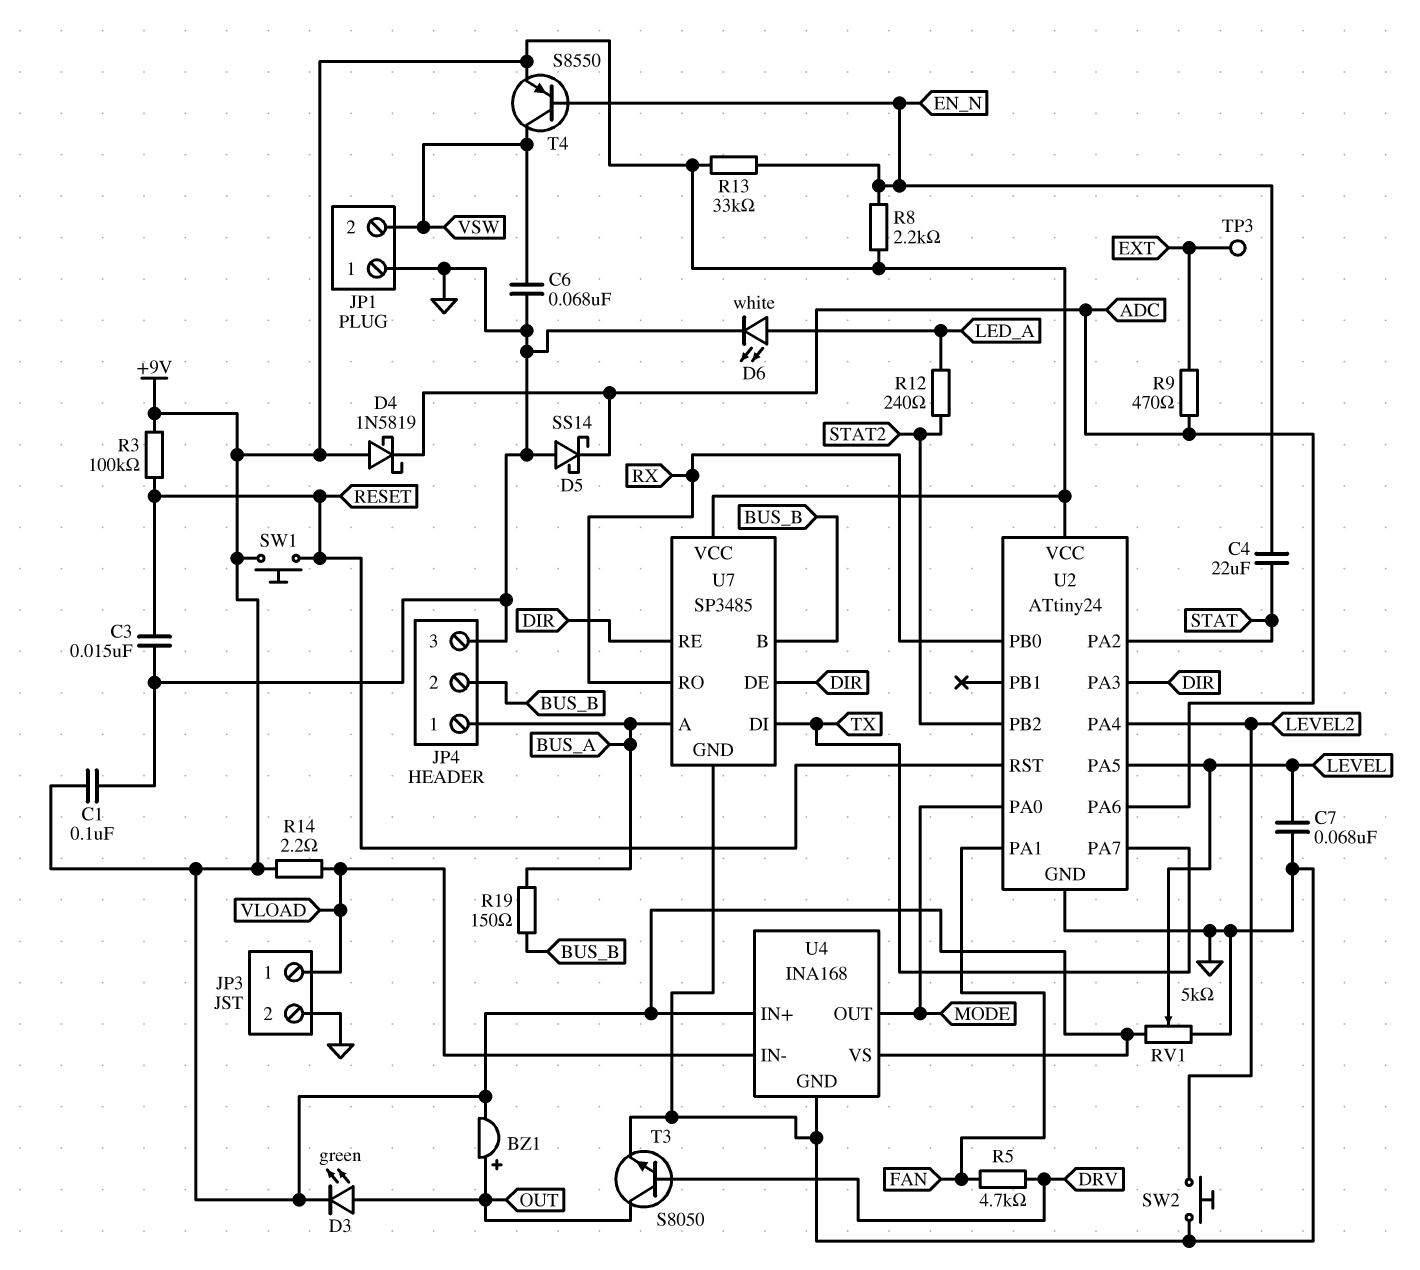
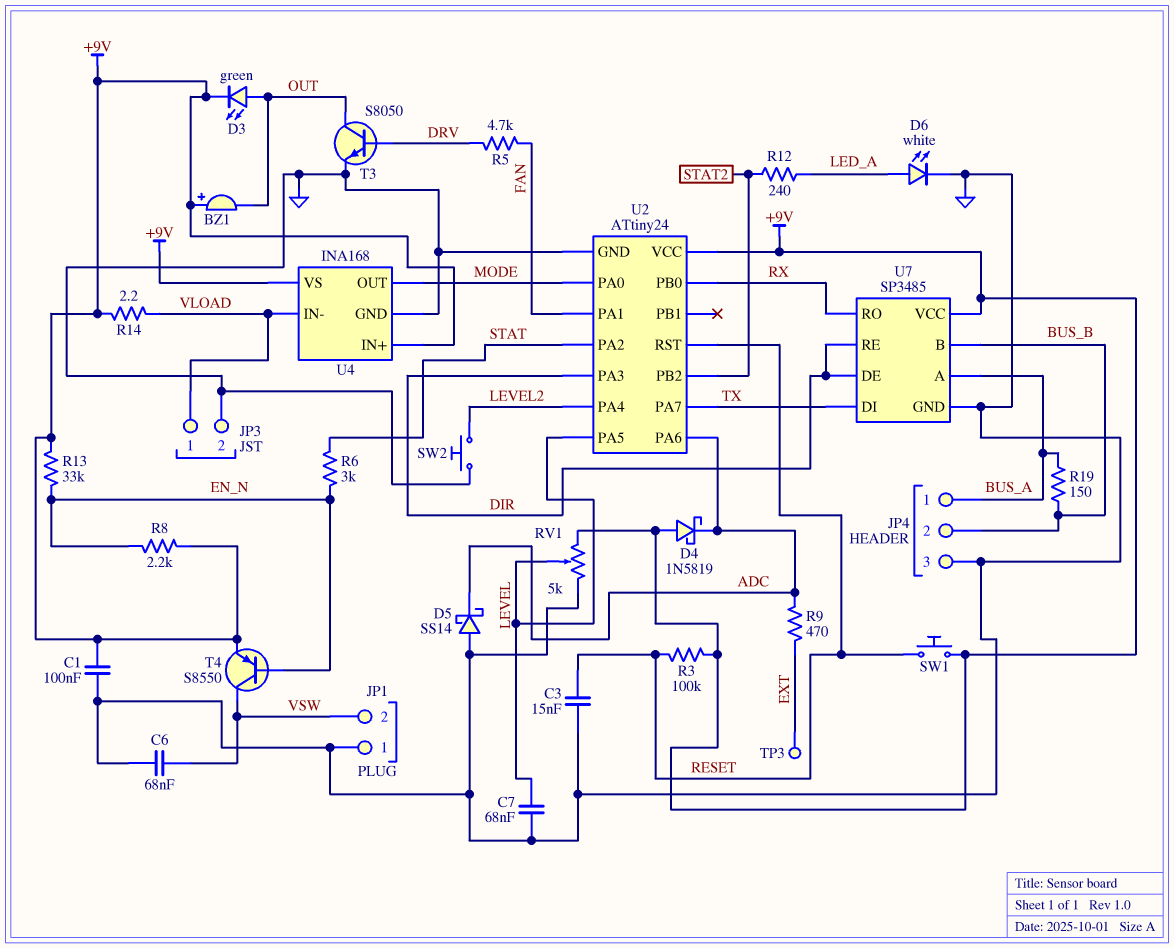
BZ1: buzzer (plus OUT, minus +9V) -> buzzer (plus +9V, minus OUT)
C4: 22uF (EN_N, STAT) -> none
R6: none -> 3k (EN_N, STAT)

